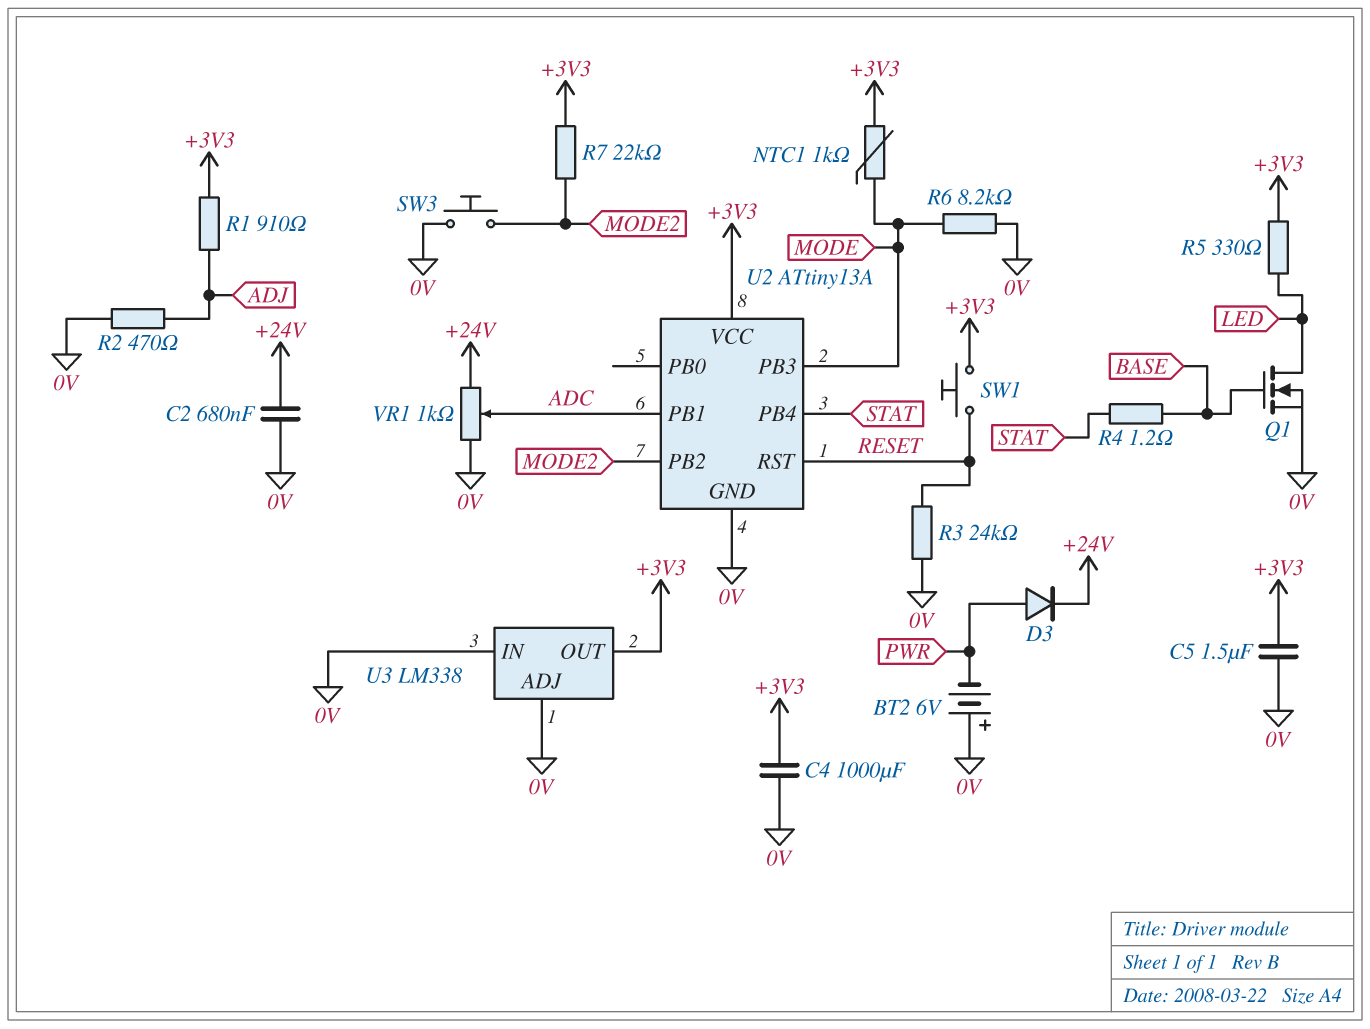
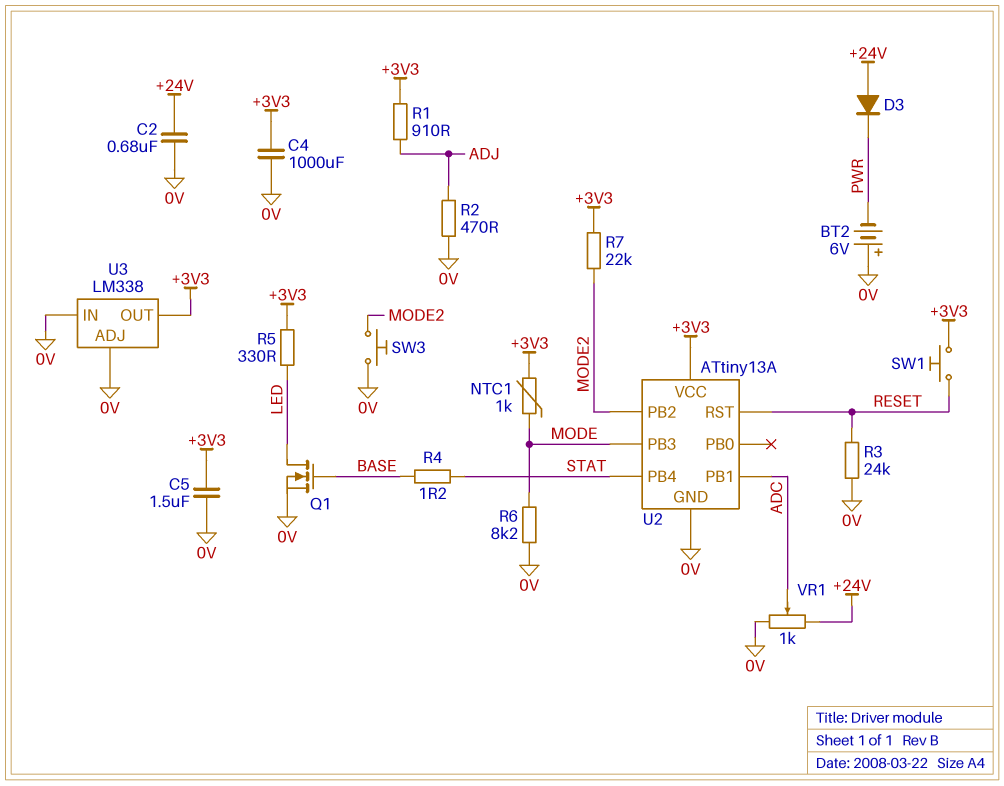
D3: diode (A PWR, K +24V) -> diode (A +24V, K PWR)

